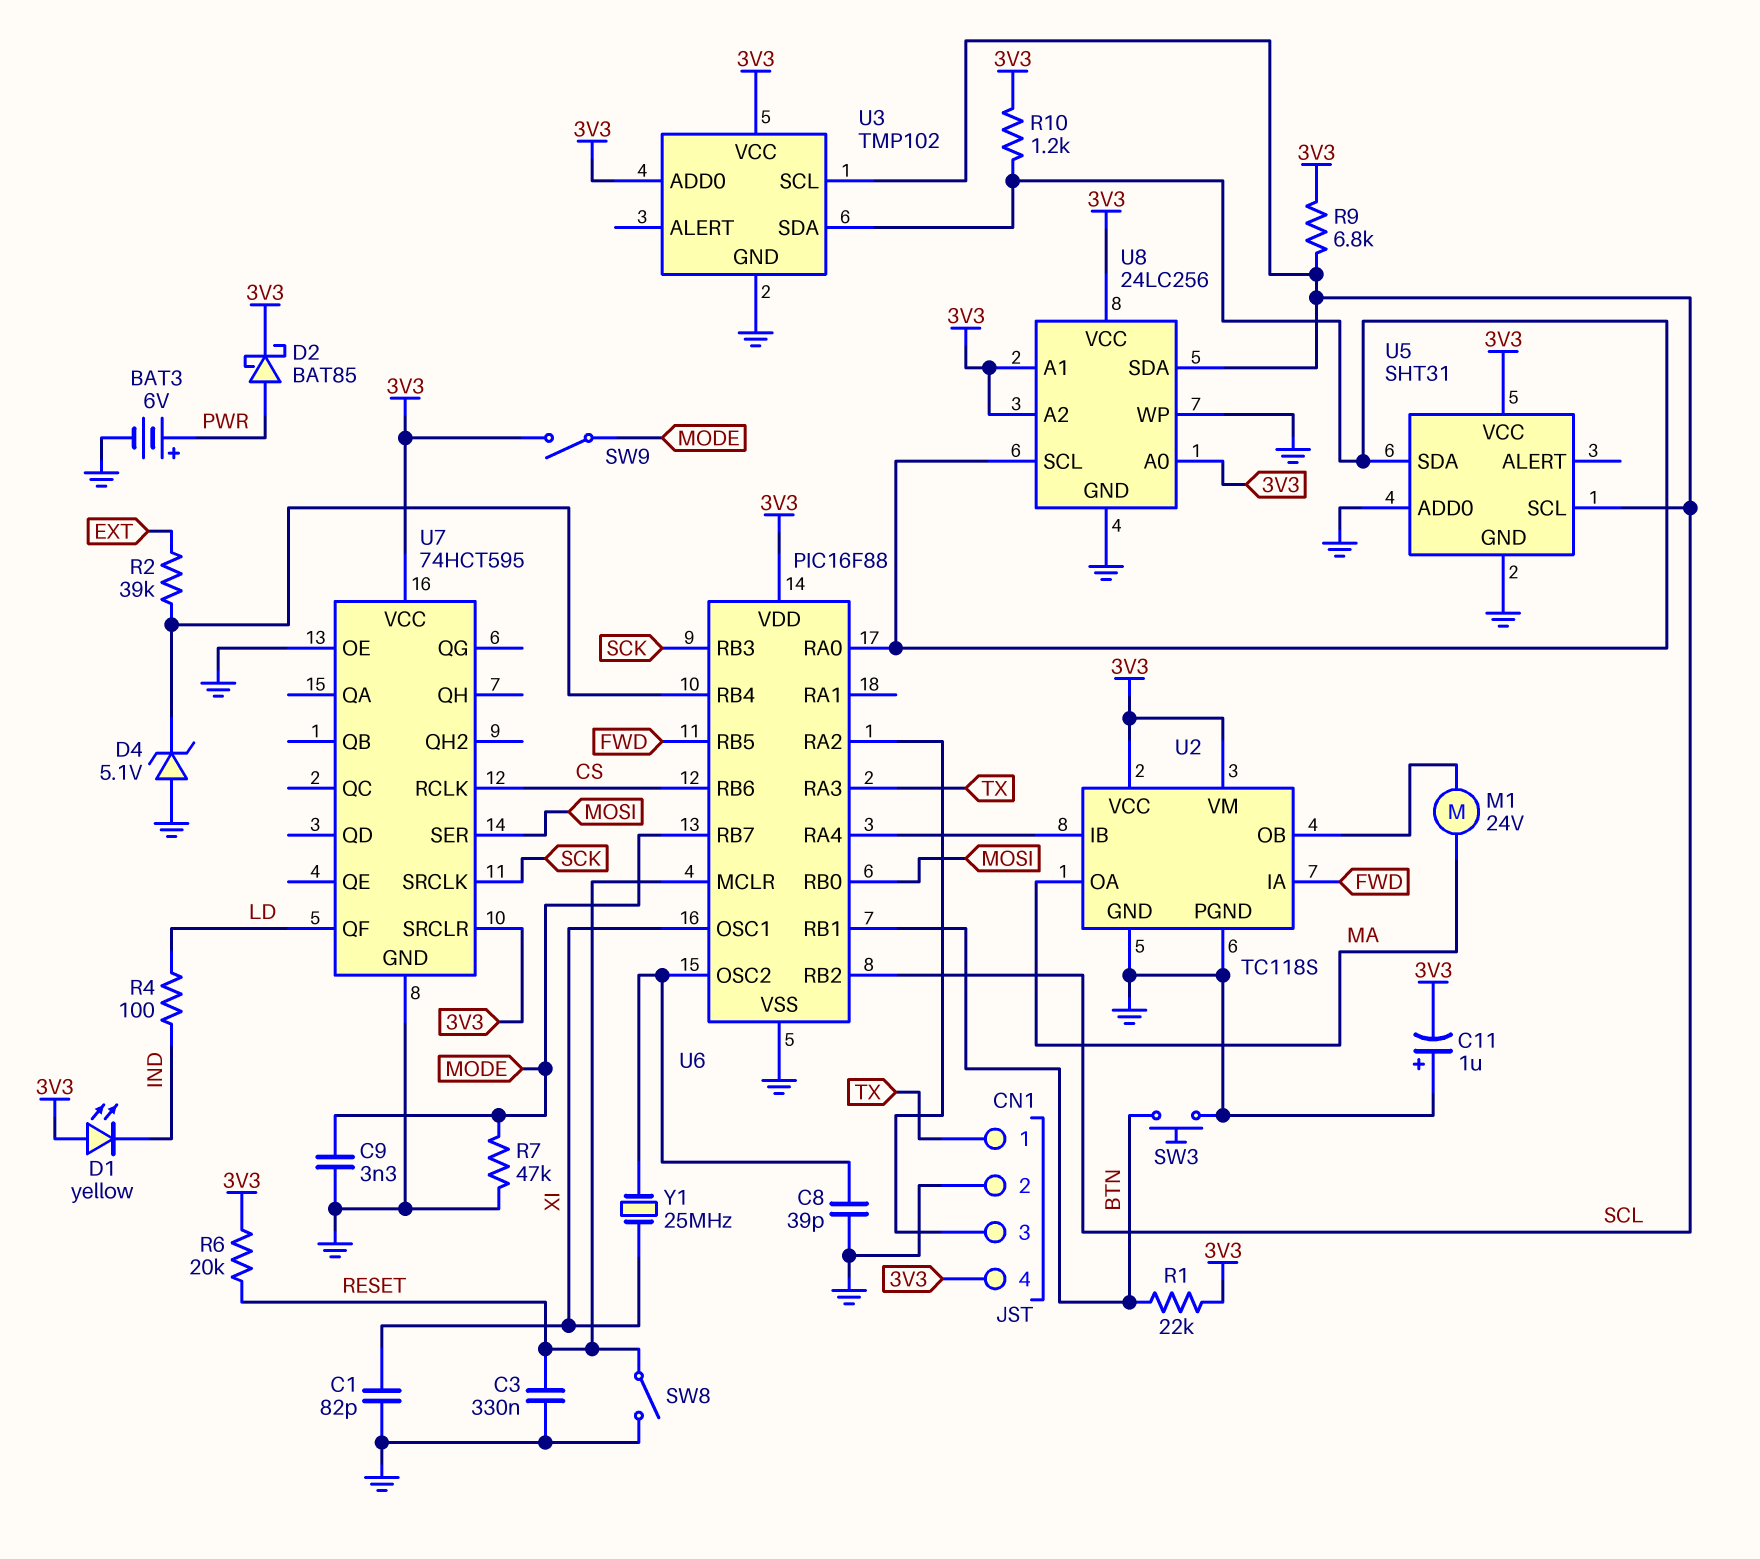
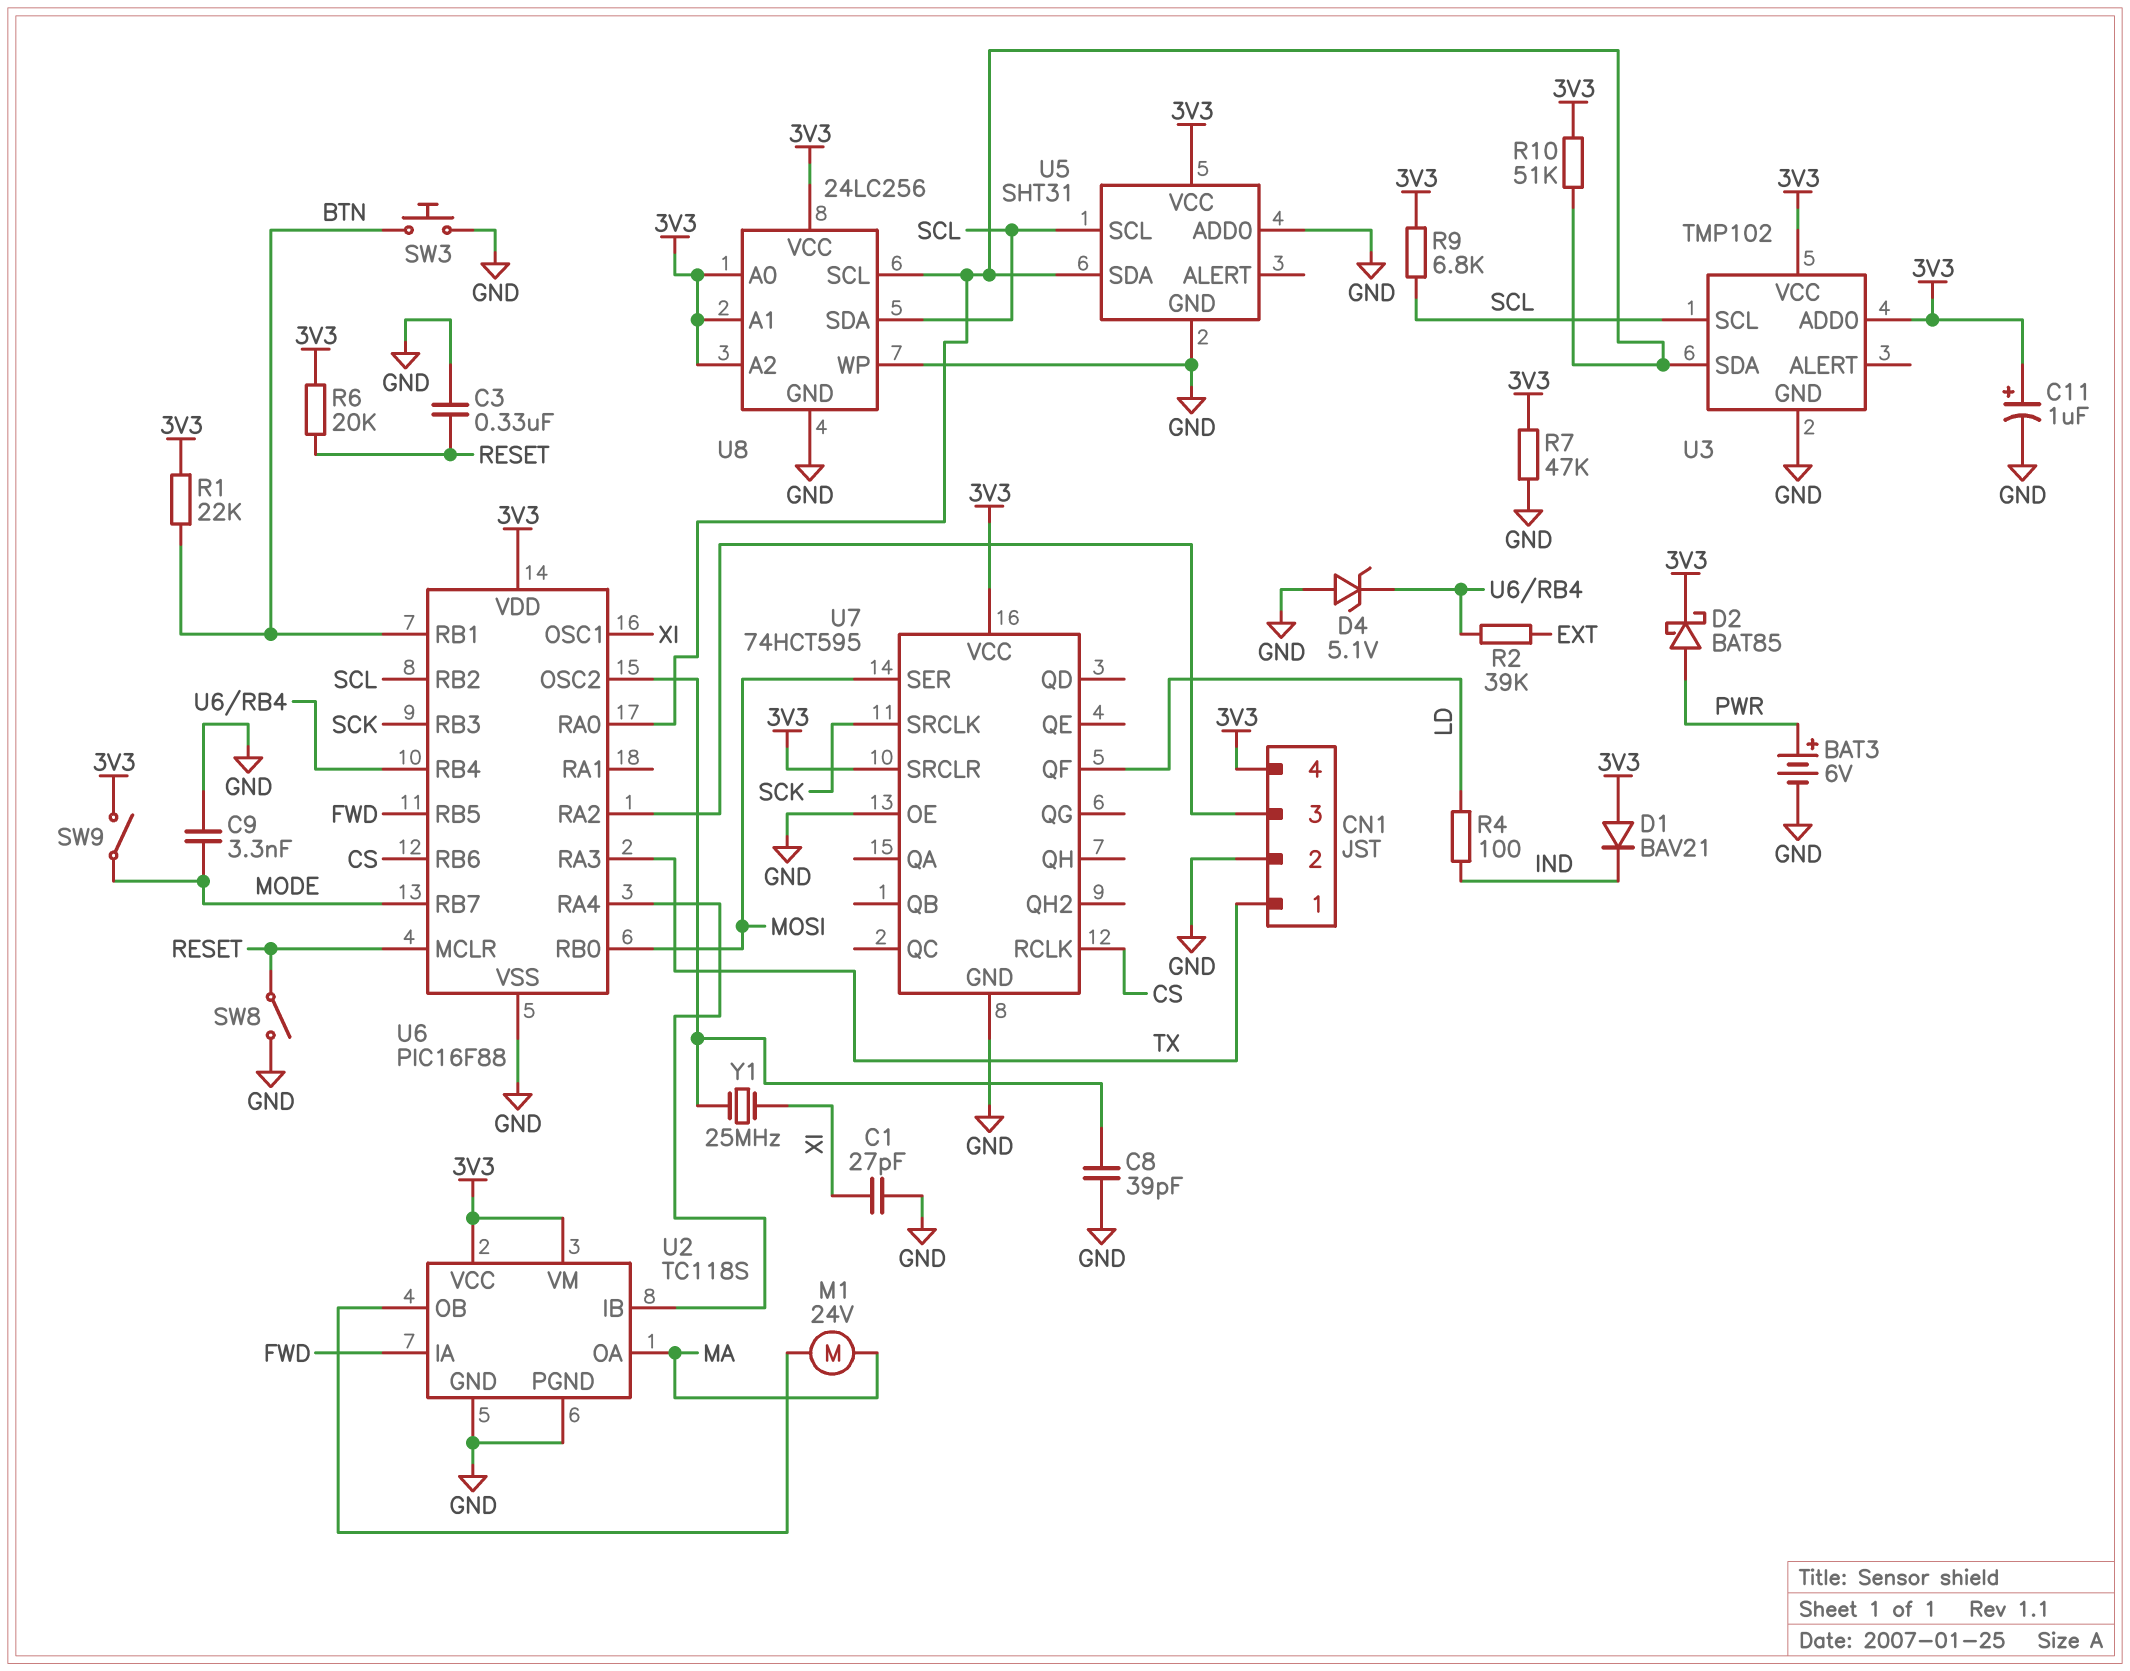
C1: 82pF (GND, XI) -> 27pF (GND, XI)
C11: 1uF (plus GND, minus 3V3) -> 1uF (plus 3V3, minus GND)
D1: LED yellow (A 3V3, K IND) -> diode BAV21 (A 3V3, K IND)
R7: 47k (GND, MODE) -> 47k (3V3, GND)
R10: 1.2k (3V3, U3/SDA) -> 51k (3V3, U3/SDA)

